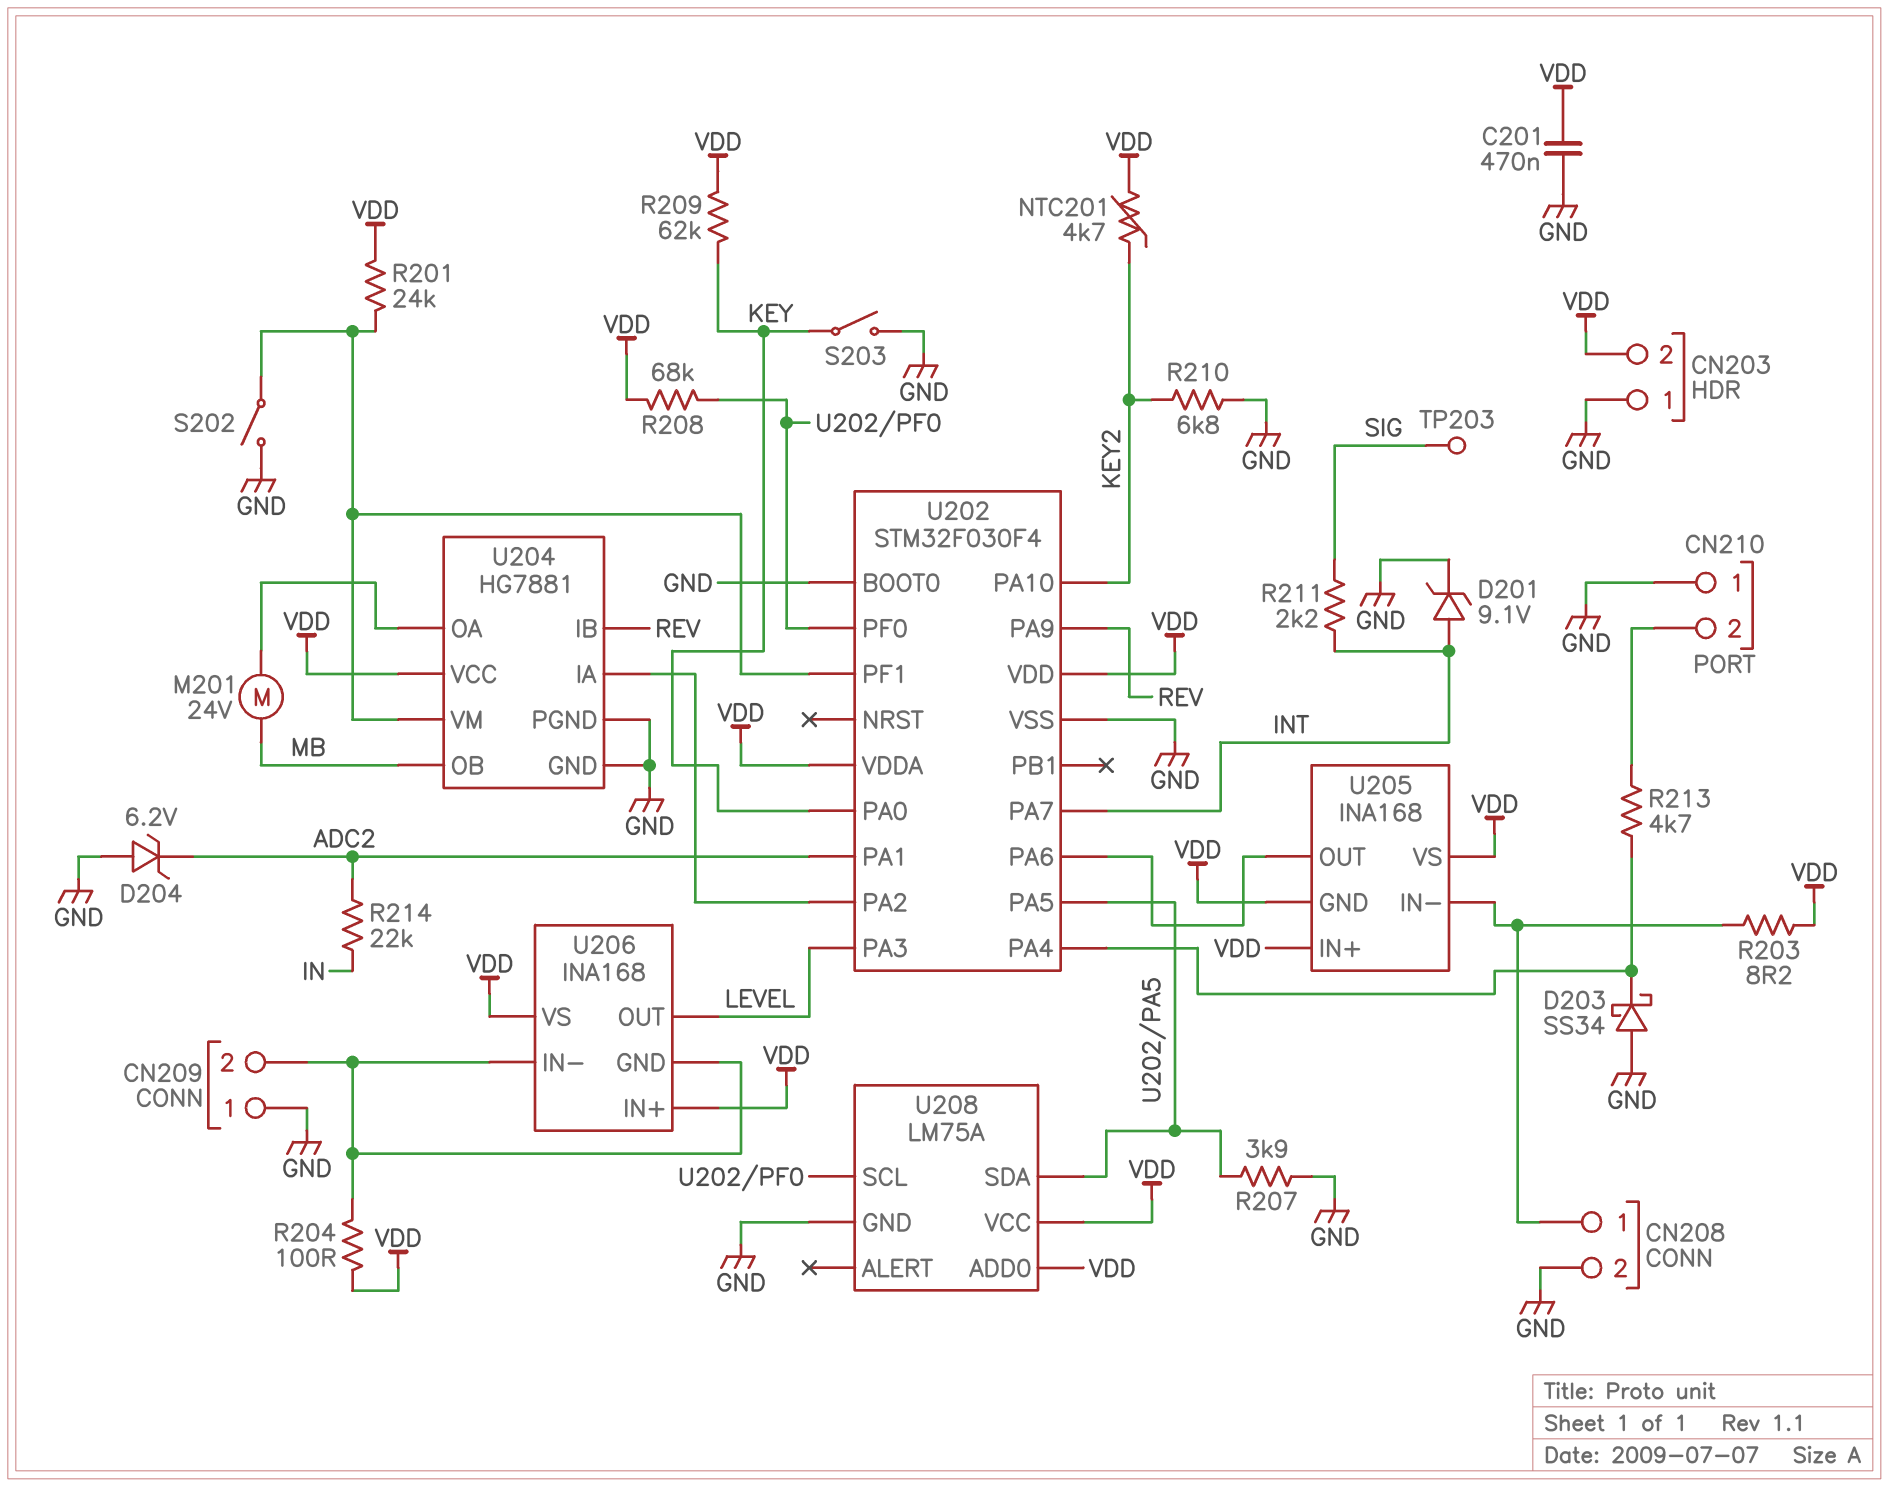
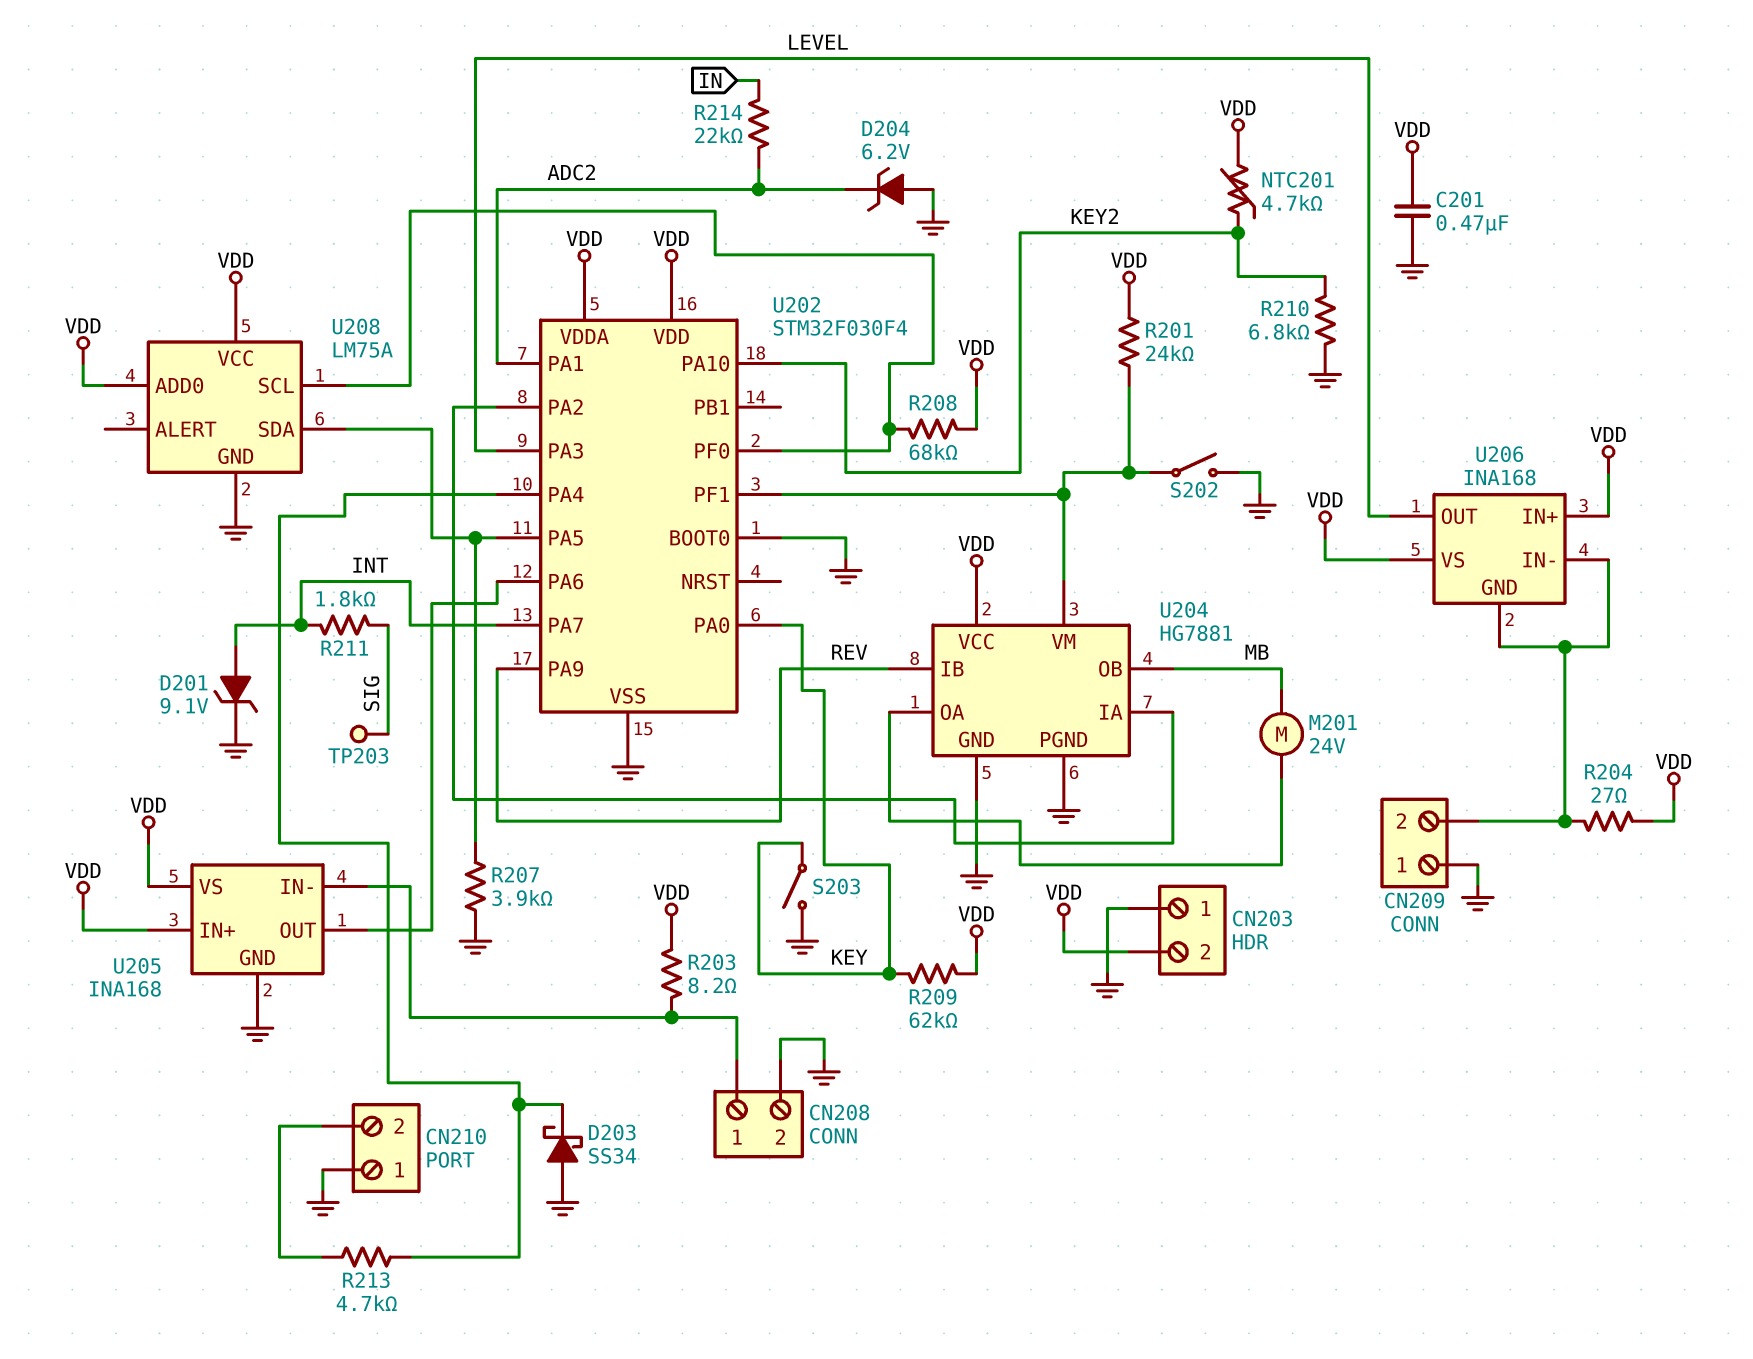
R204: 100 (CN209/2, VDD) -> 27 (CN209/2, VDD)
R211: 2.2k (INT, SIG) -> 1.8k (INT, SIG)
U205 pin GND: VDD -> GND

